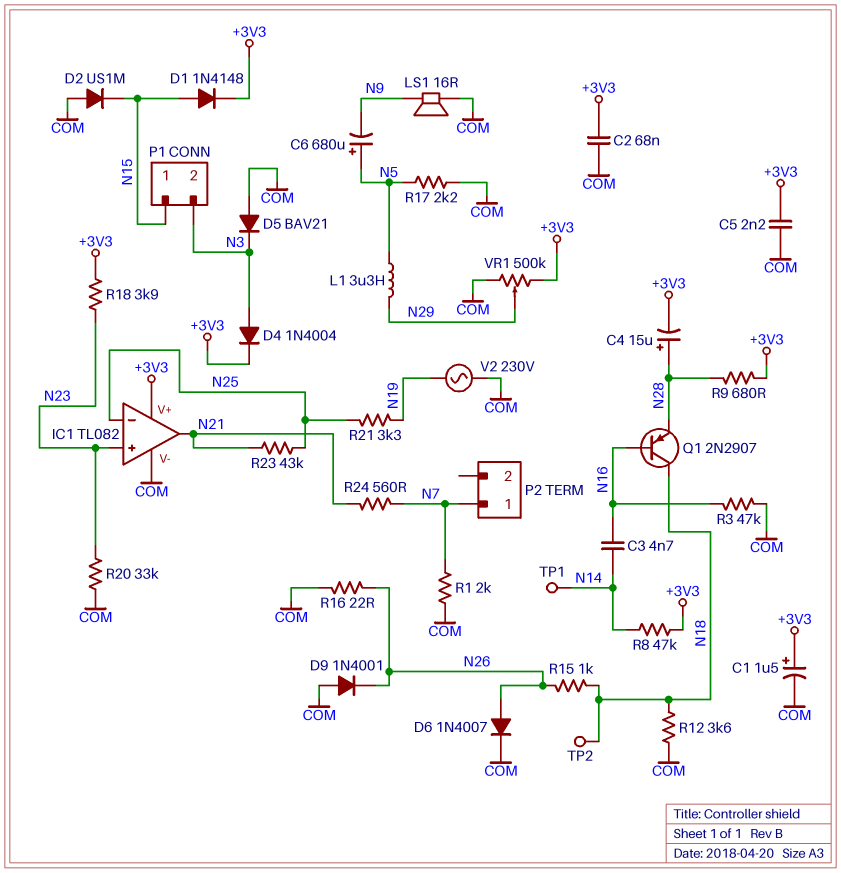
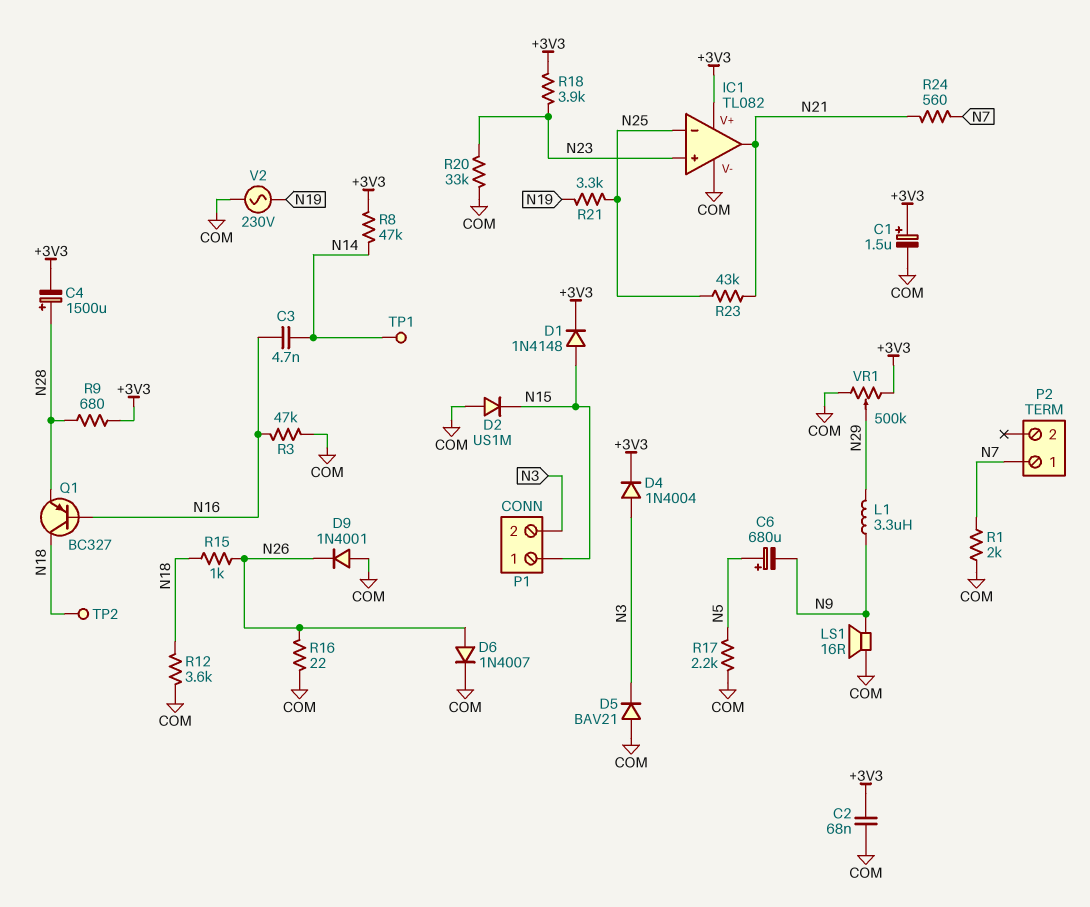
C4: 15uF (plus N28, minus +3V3) -> 1500uF (plus N28, minus +3V3)
C5: 2.2nF (+3V3, COM) -> none
L1: 3.3uH (N5, N29) -> 3.3uH (N9, N29)
Q1: PNP 2N2907 (B N16, C N18, E N28) -> PNP BC327 (B N16, C N18, E N28)

